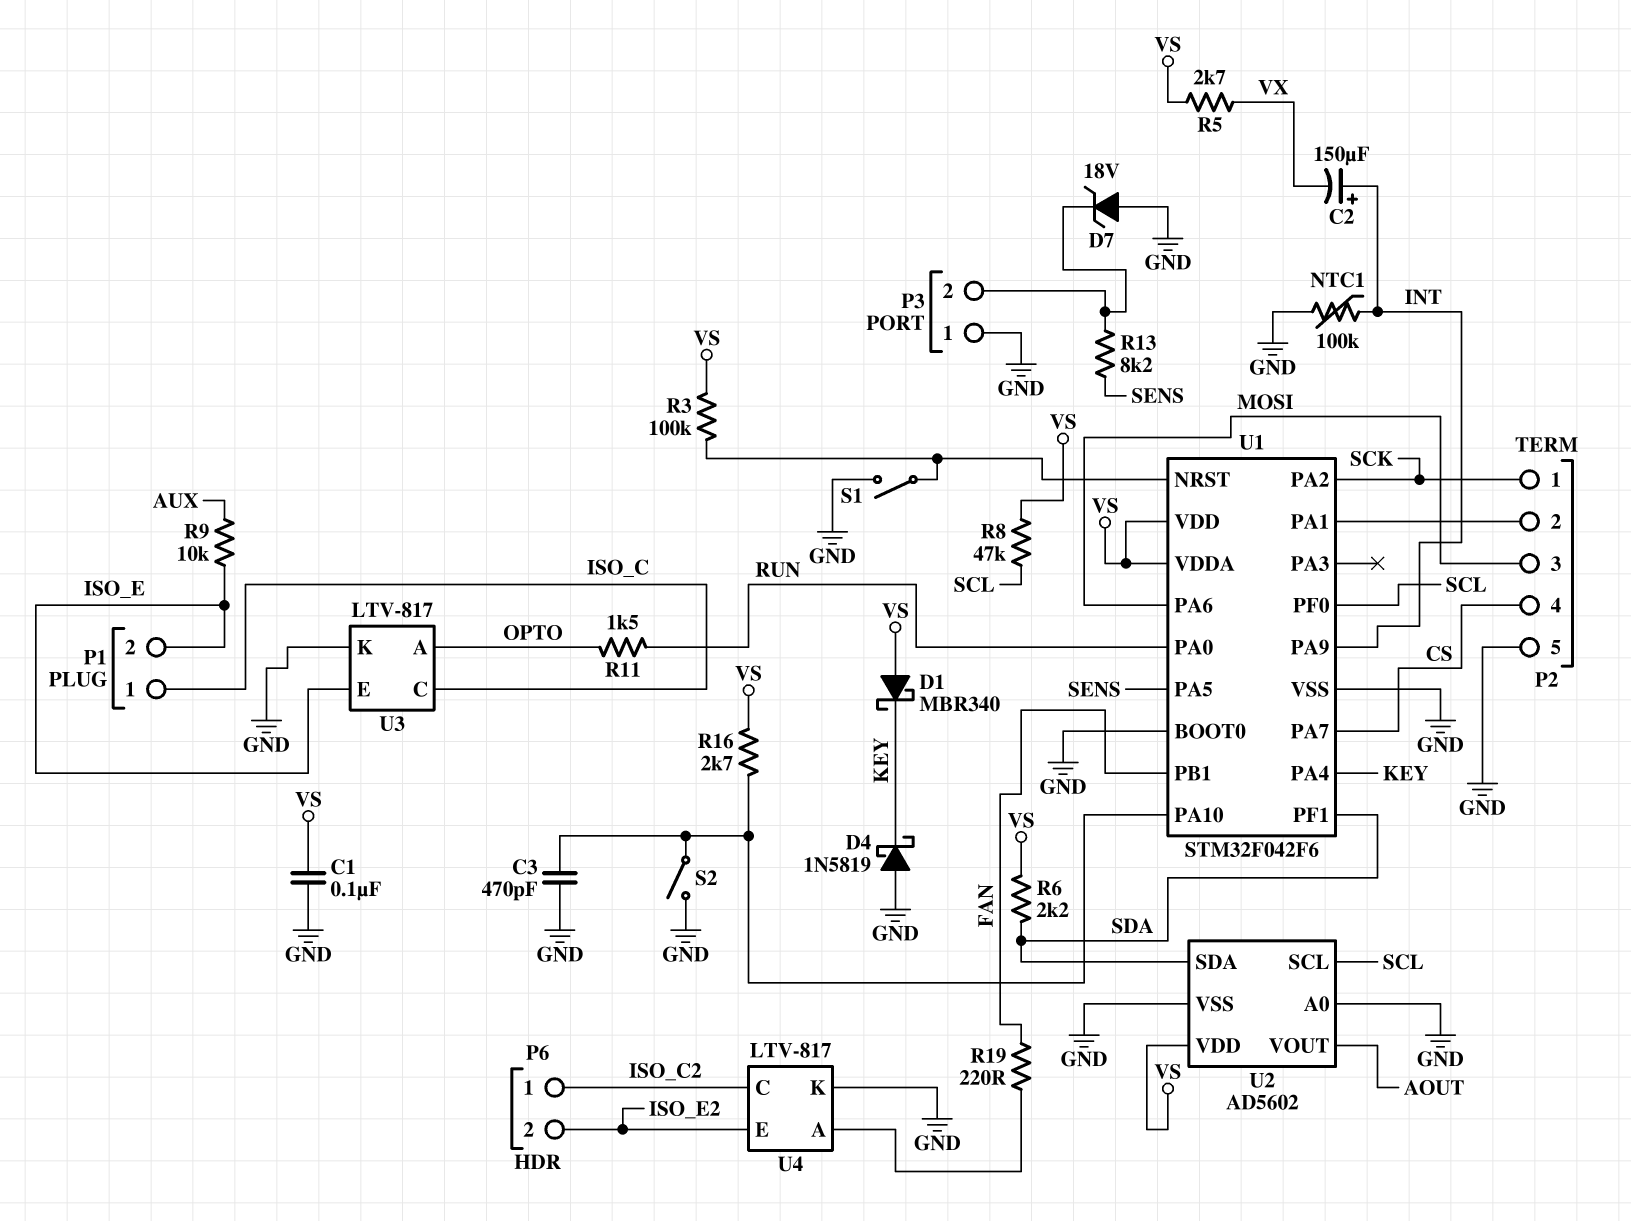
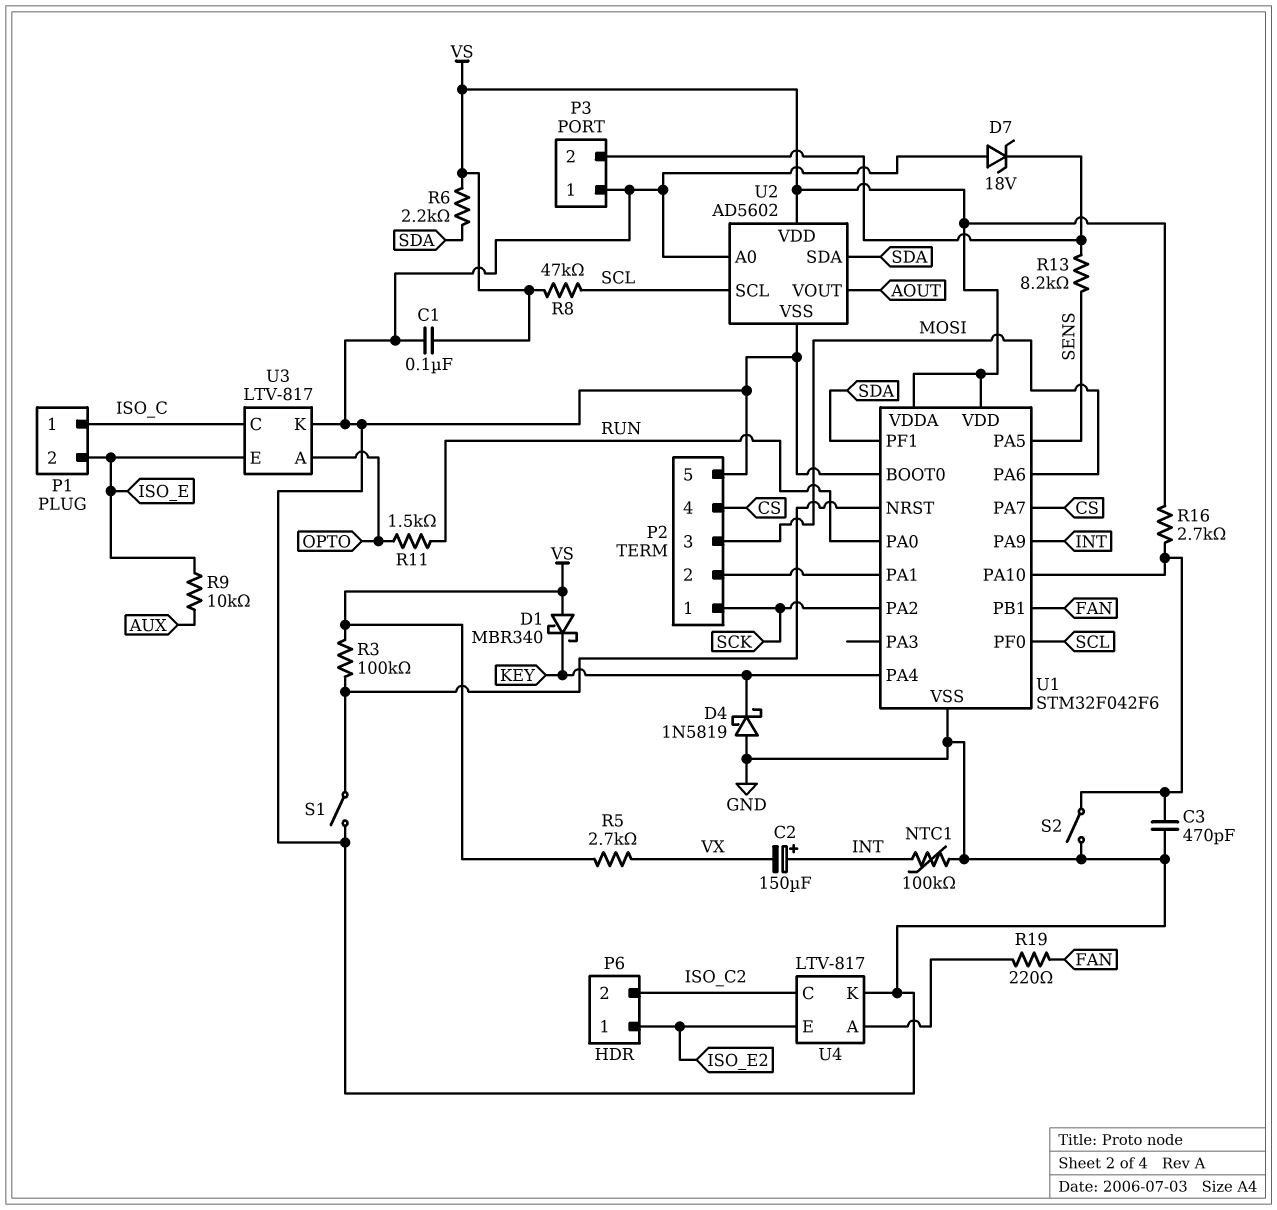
P6 pin 1: ISO_C2 -> ISO_E2
P6 pin 2: ISO_E2 -> ISO_C2

